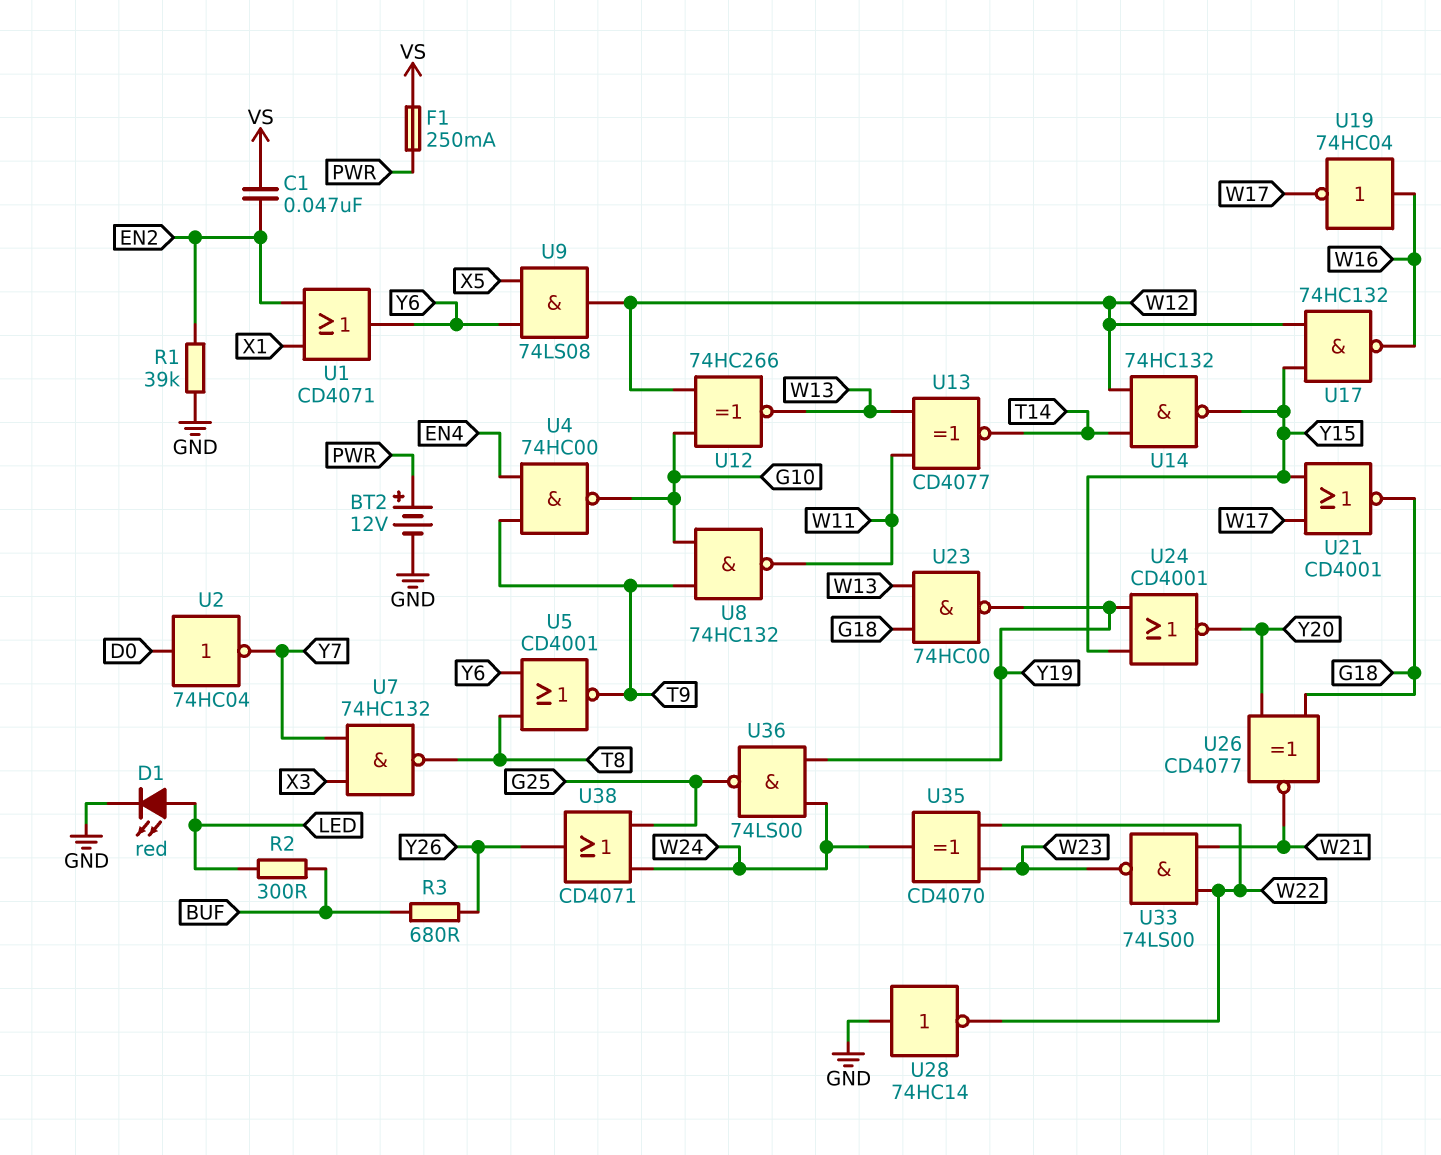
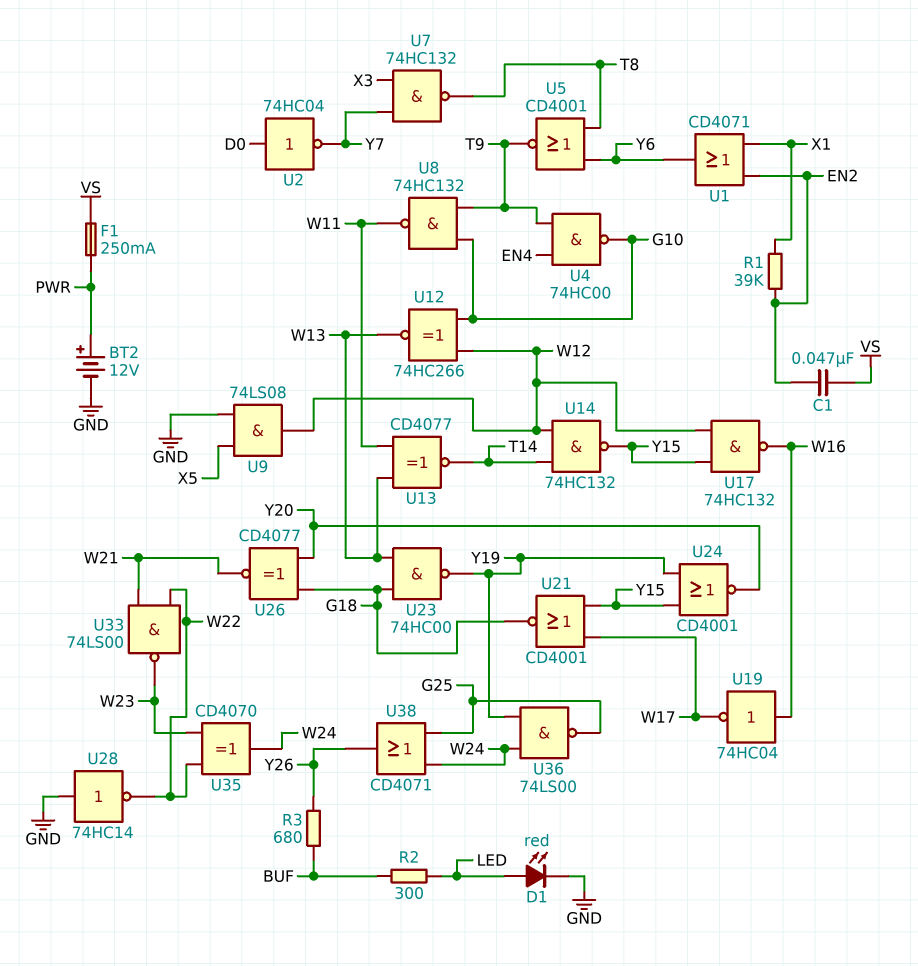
R1: 39k (EN2, GND) -> 39k (EN2, X1)
U9: AND 74LS08 (in X5, in Y6, out W12) -> AND 74LS08 (in GND, in X5, out W12)

